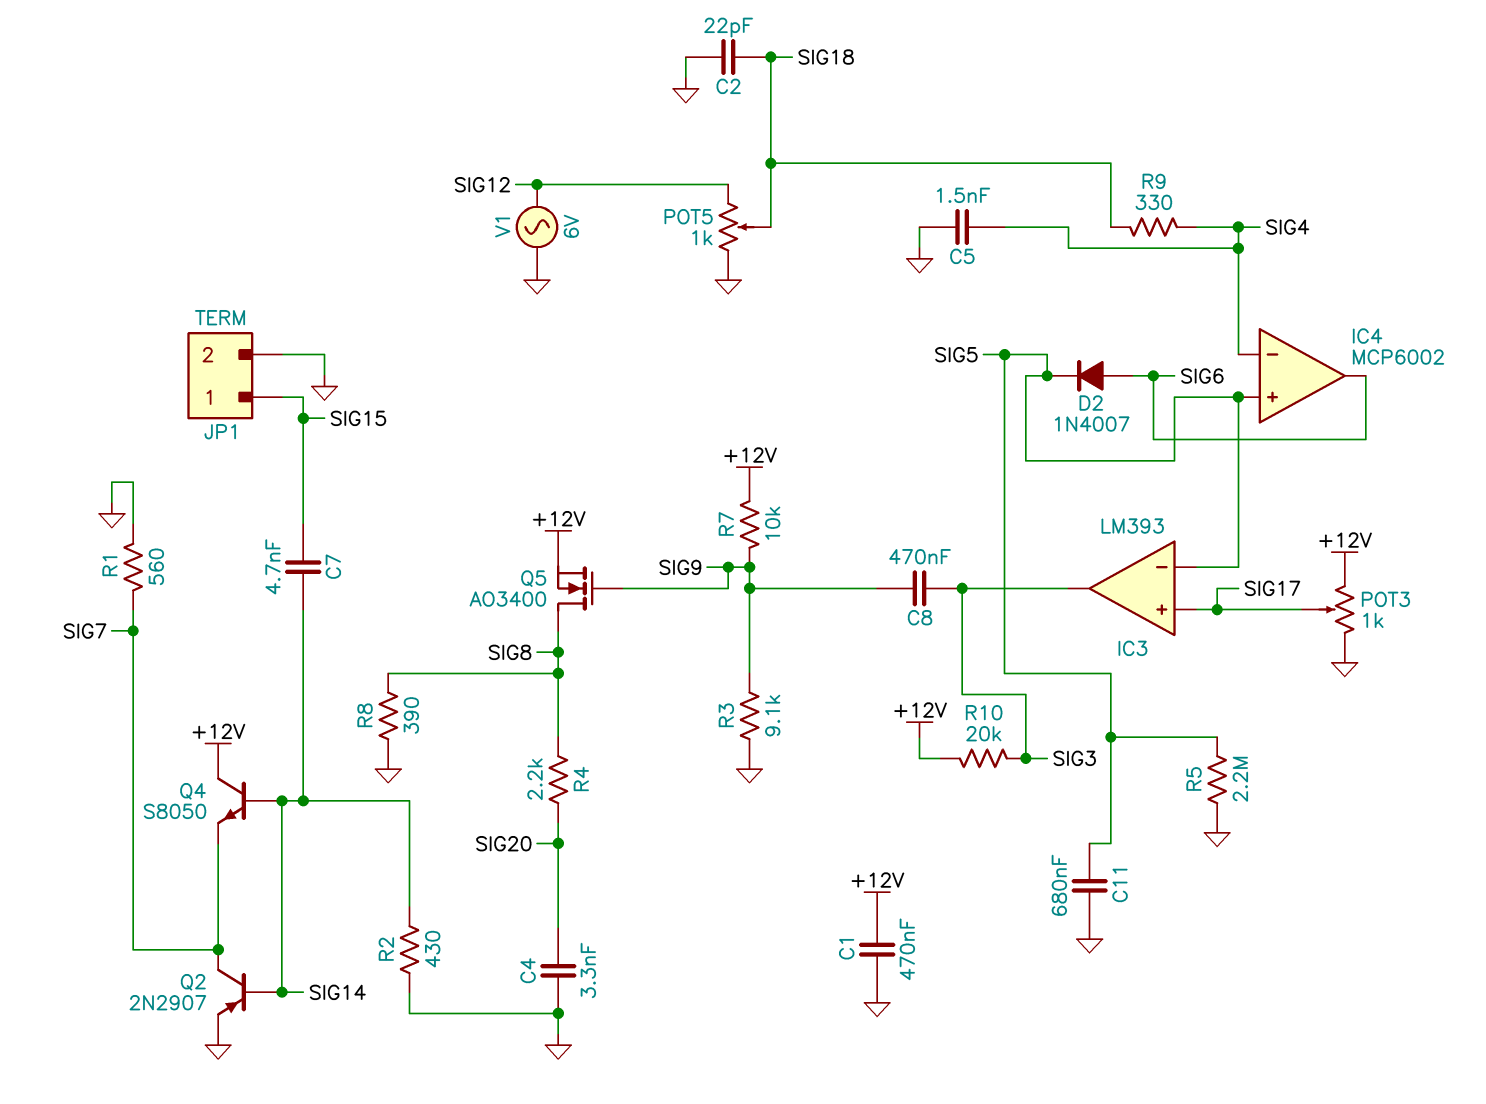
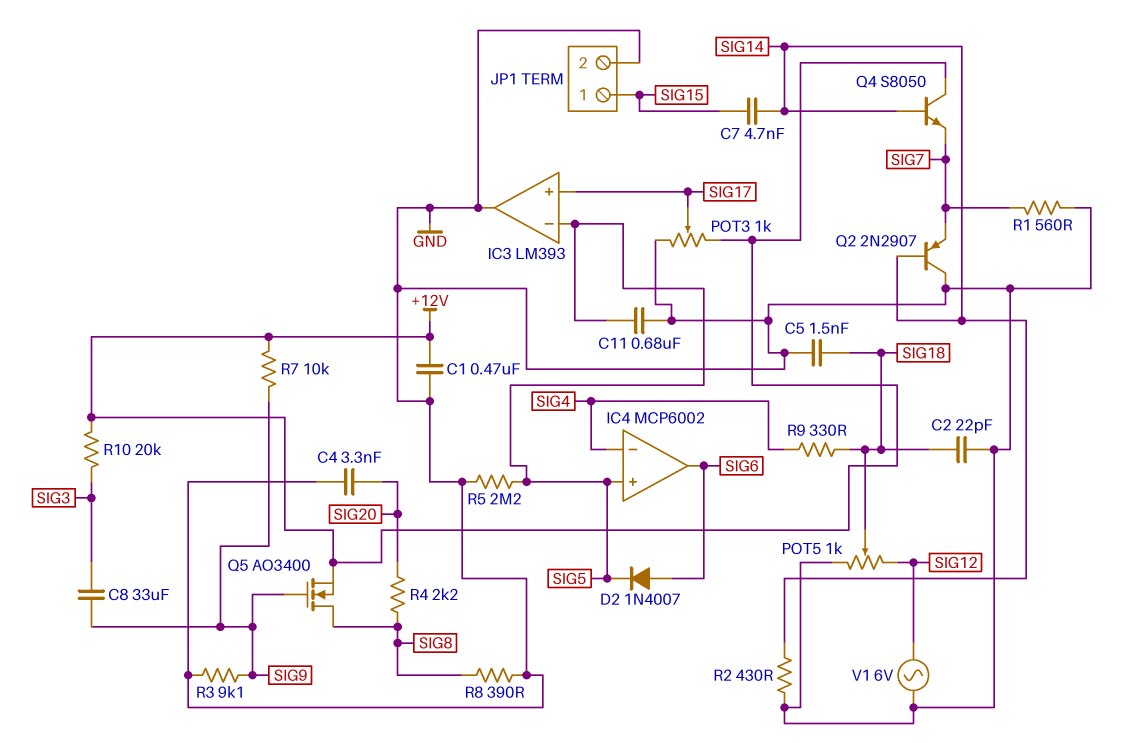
C5: 1.5nF (GND, SIG4) -> 1.5nF (GND, SIG18)
C8: 470nF (SIG3, SIG9) -> 33uF (SIG3, SIG9)
IC3 pin out: SIG3 -> GND
Q2: PNP 2N2907 (B SIG14, C SIG7, E GND) -> PNP 2N2907 (B SIG14, C GND, E SIG7)

